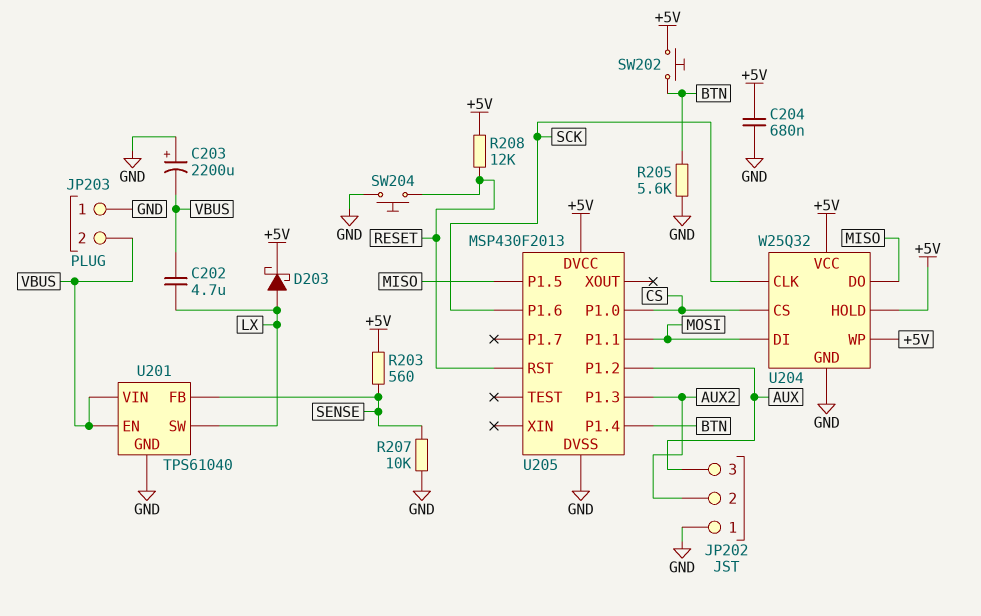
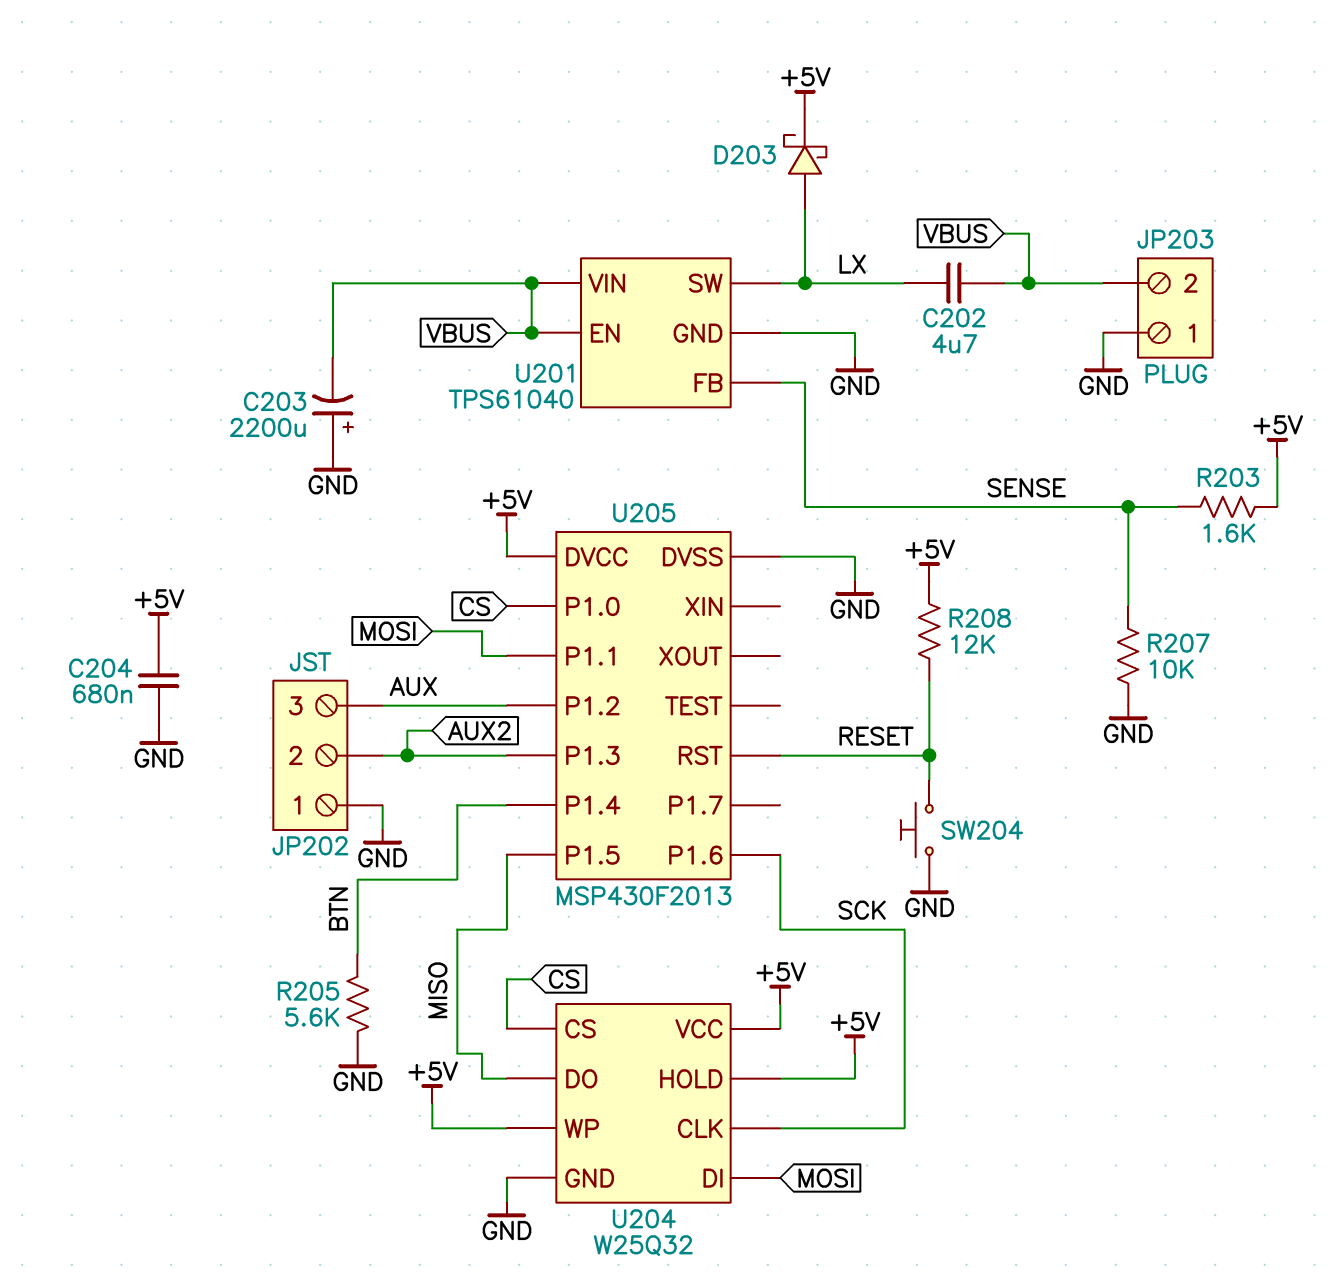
R203: 560 (+5V, SENSE) -> 1.6k (+5V, SENSE)
SW202: button (+5V, BTN) -> none

